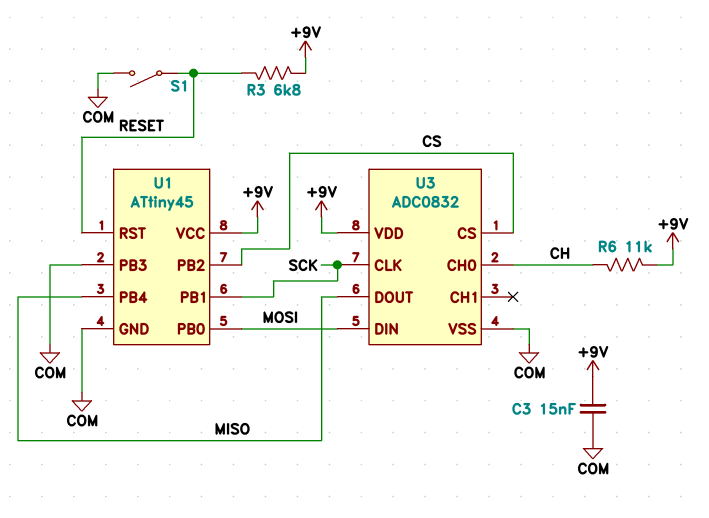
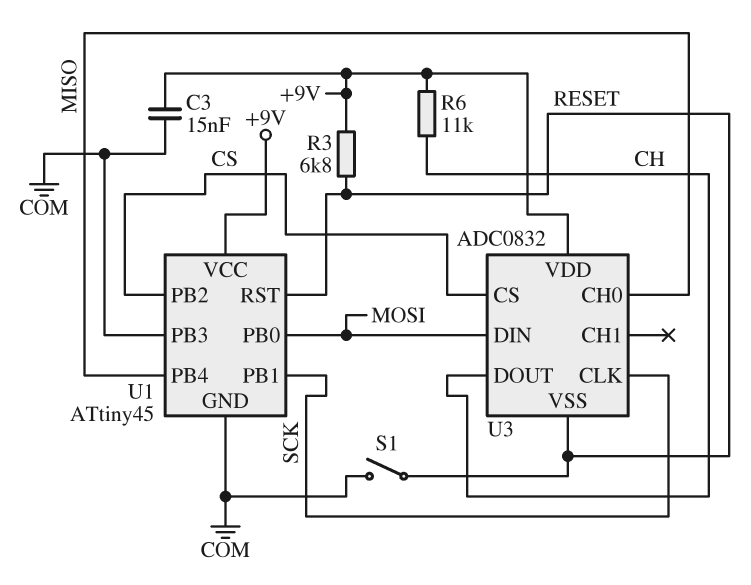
U3 pin CH0: CH -> MISO
U3 pin DOUT: MISO -> CH
U3 pin VSS: COM -> RESET

